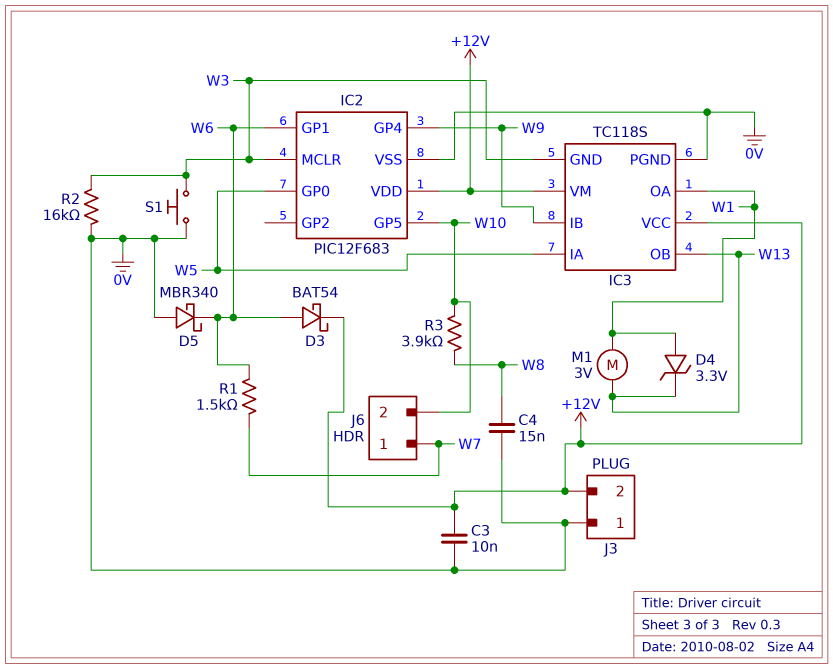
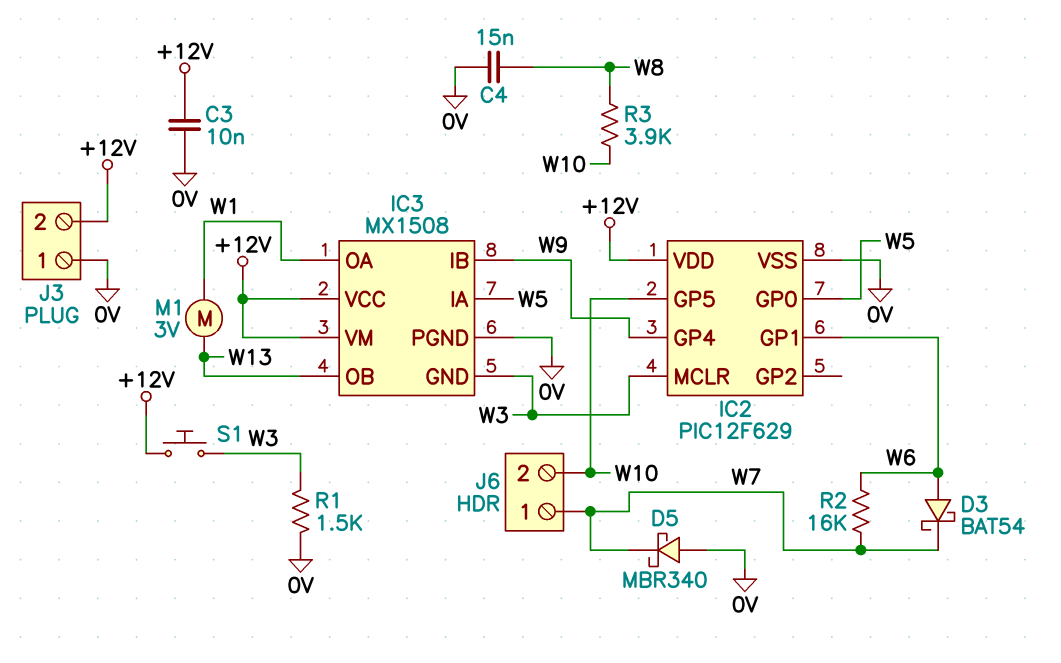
D3: schottky BAT54 (A W6, K +12V) -> schottky BAT54 (A W6, K W7)
D4: zener 3.3V (A W1, K W13) -> none
D5: schottky MBR340 (A 0V, K W6) -> schottky MBR340 (A 0V, K W7)
IC2: PIC12F683 -> PIC12F629
IC3: TC118S -> MX1508
R1: 1.5k (W6, W7) -> 1.5k (0V, W3)
R2: 16k (0V, W3) -> 16k (W6, W7)
S1: button (0V, W3) -> button (+12V, W3)

